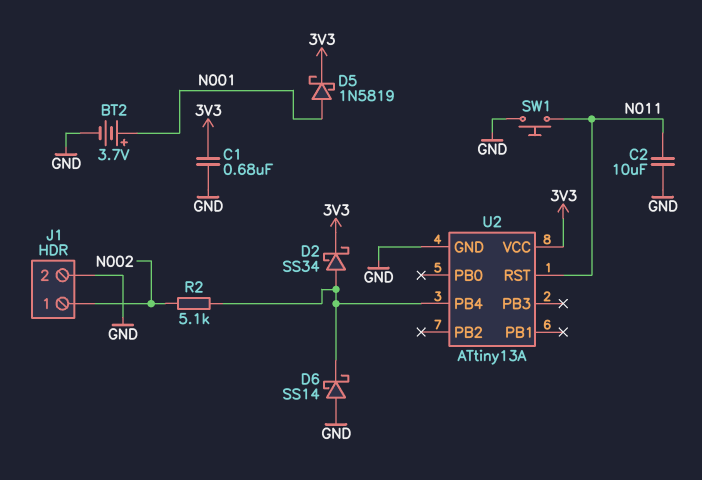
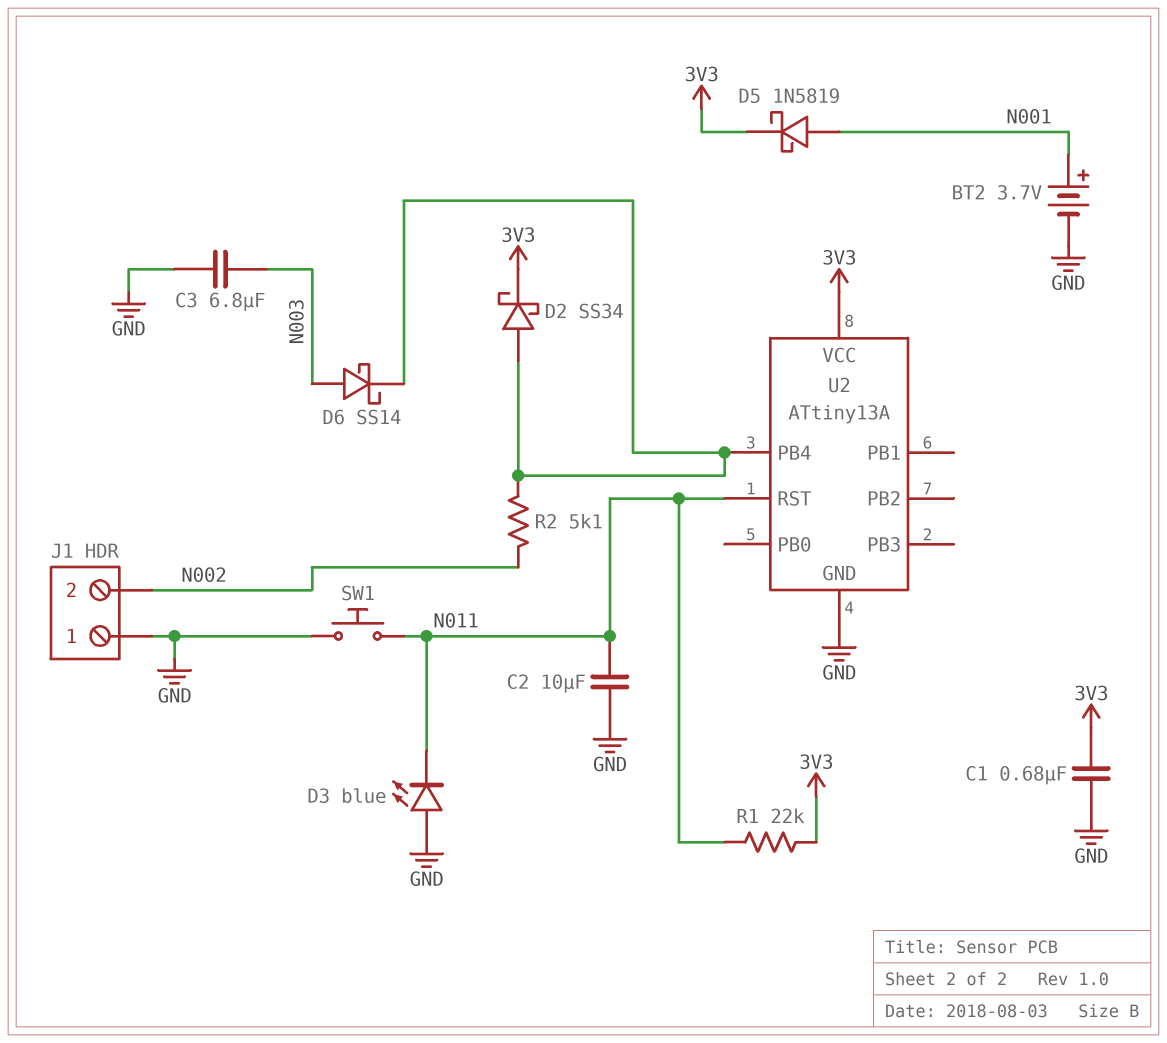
C3: none -> 6.8uF (GND, N003)
D3: none -> LED blue (A GND, K N011)
D6: schottky SS14 (A GND, K U2/PB4) -> schottky SS14 (A N003, K U2/PB4)
J1 pin 1: N002 -> GND
J1 pin 2: GND -> N002
R1: none -> 22k (3V3, N011)

